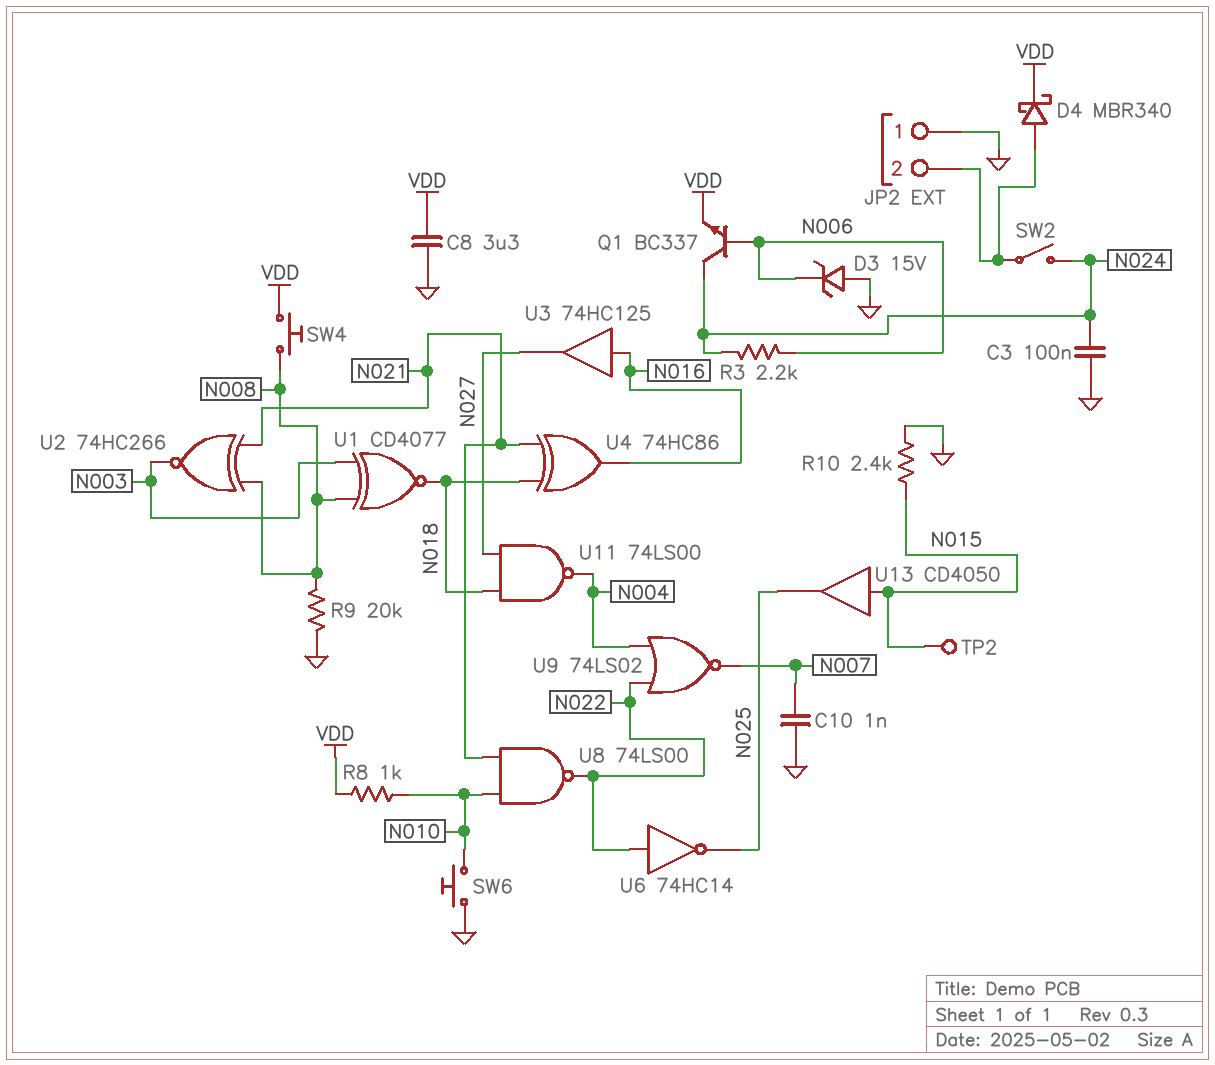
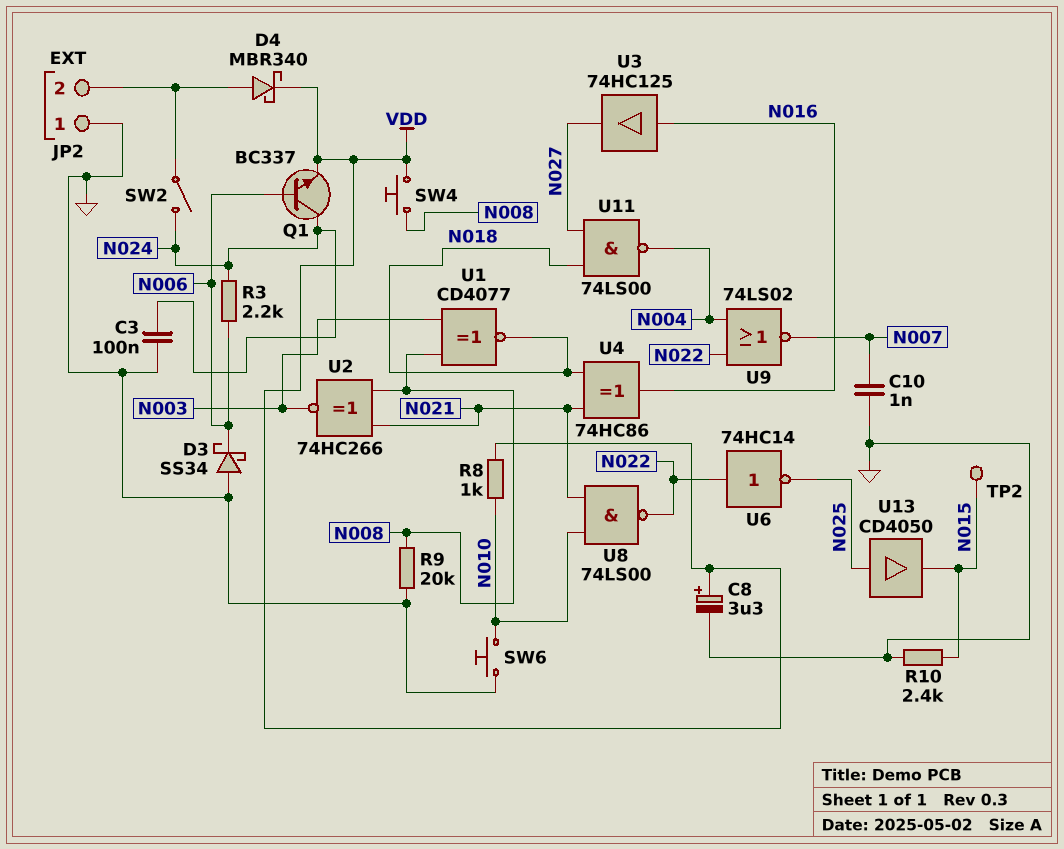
C8: 3.3uF (GND, VDD) -> 3.3uF (plus VDD, minus GND)
D3: zener 15V (A GND, K N006) -> schottky SS34 (A GND, K N006)
U13: buffer CD4050 (in N015, out N025) -> buffer CD4050 (in N025, out N015)

